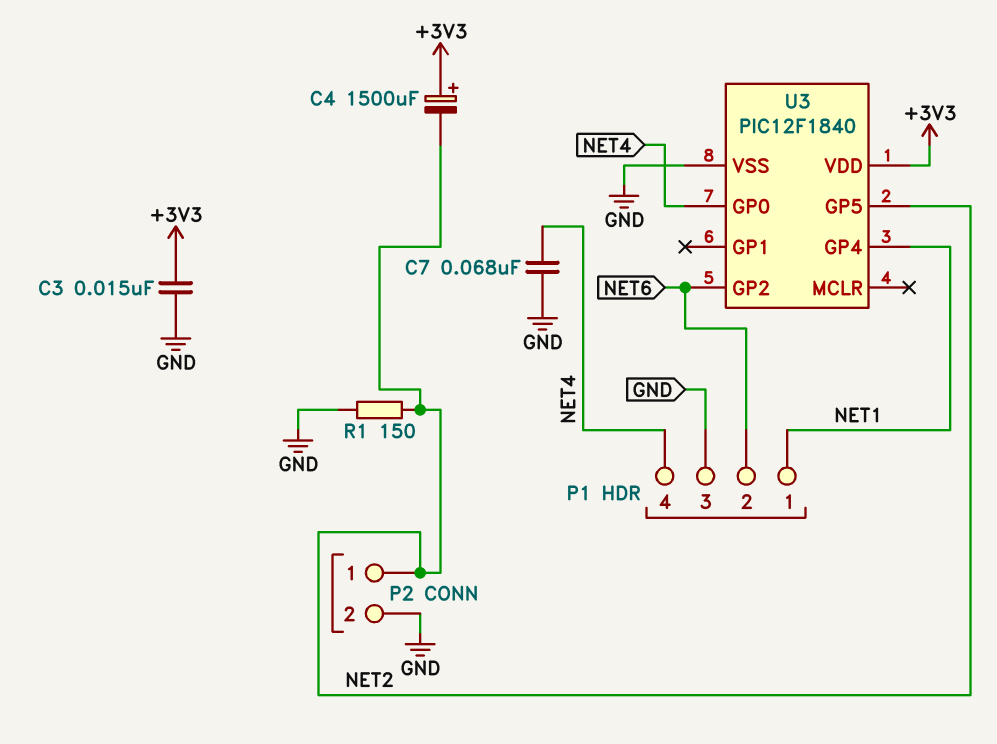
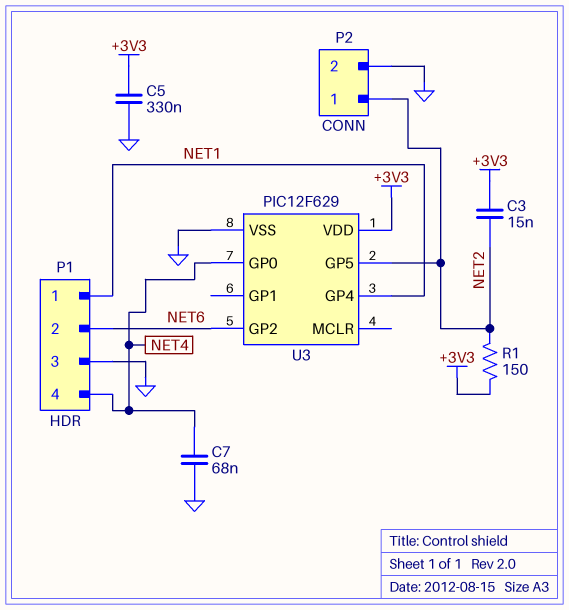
C3: 15nF (+3V3, GND) -> 15nF (+3V3, NET2)
C4: 1500uF (plus +3V3, minus NET2) -> none
C5: none -> 330nF (+3V3, GND)
R1: 150 (GND, NET2) -> 150 (+3V3, NET2)
U3: PIC12F1840 -> PIC12F629

